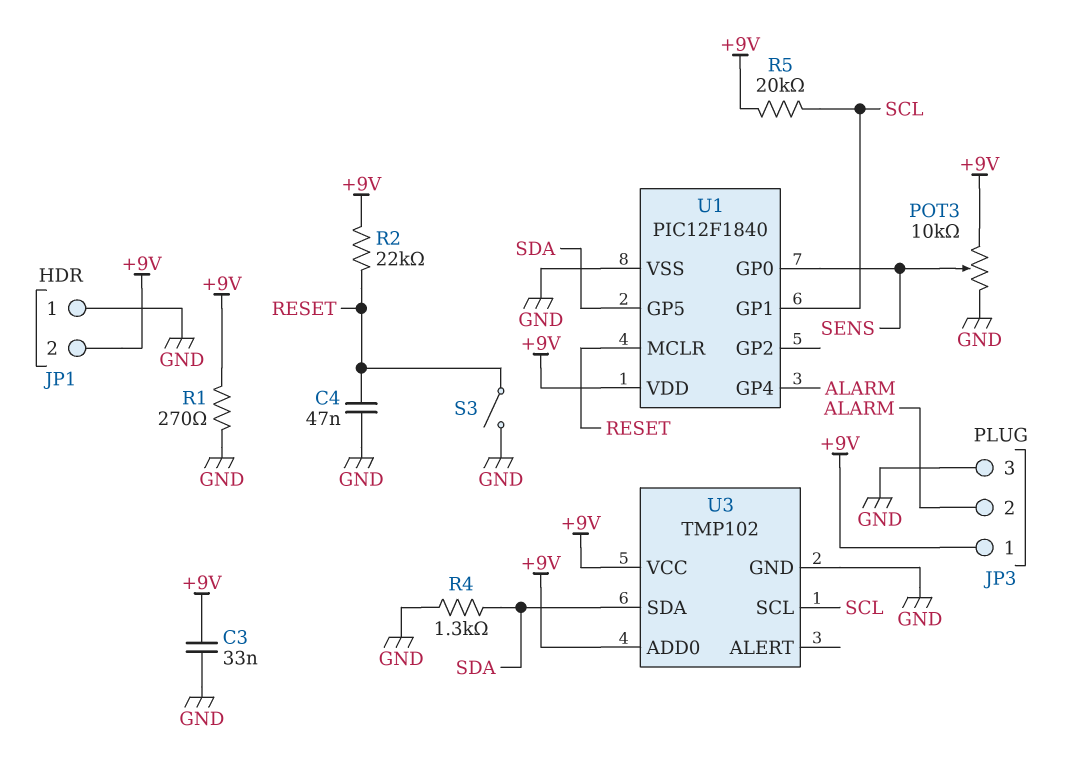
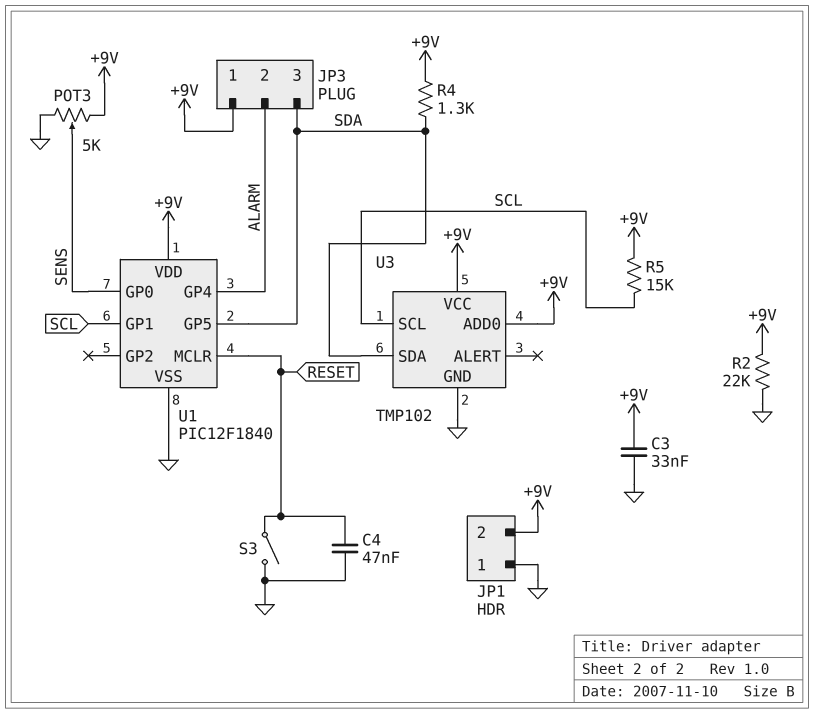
JP3 pin 3: GND -> SDA
POT3: 10k (+9V, GND, wiper SENS) -> 5k (+9V, GND, wiper SENS)
R1: 270 (+9V, GND) -> none
R2: 22k (+9V, RESET) -> 22k (+9V, GND)
R4: 1.3k (GND, SDA) -> 1.3k (+9V, SDA)
R5: 20k (+9V, SCL) -> 15k (+9V, SCL)

